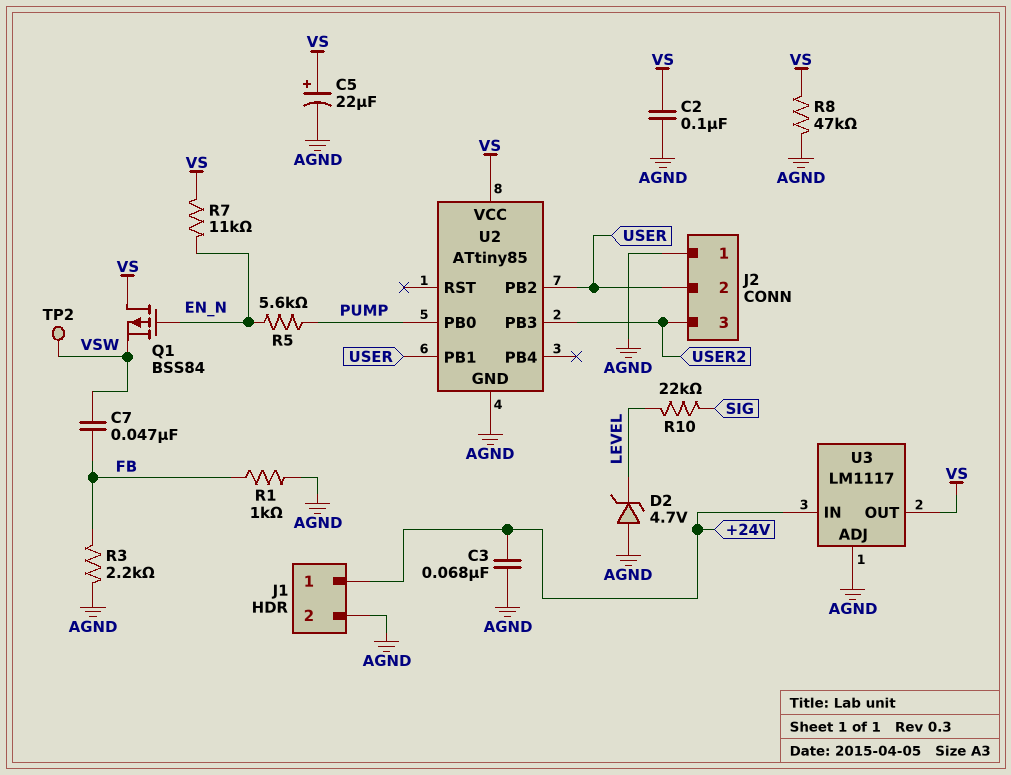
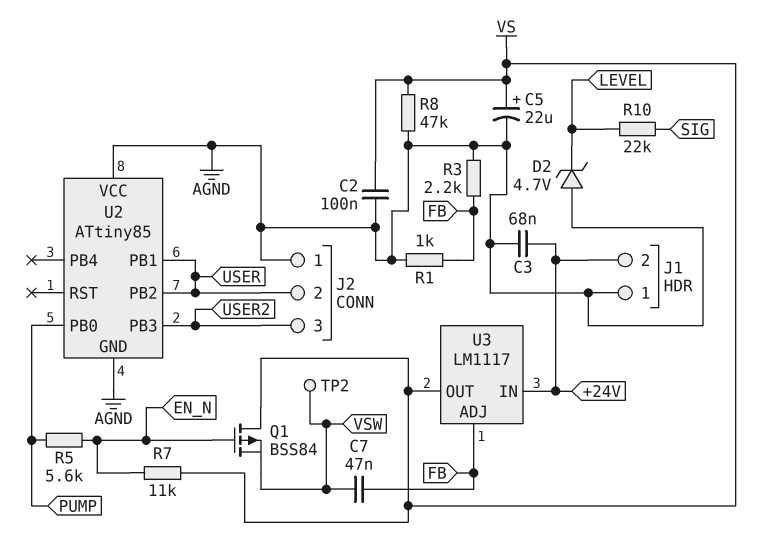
J1 pin 1: +24V -> AGND
J1 pin 2: AGND -> +24V
U2 pin VCC: VS -> AGND
U3 pin ADJ: AGND -> FB

